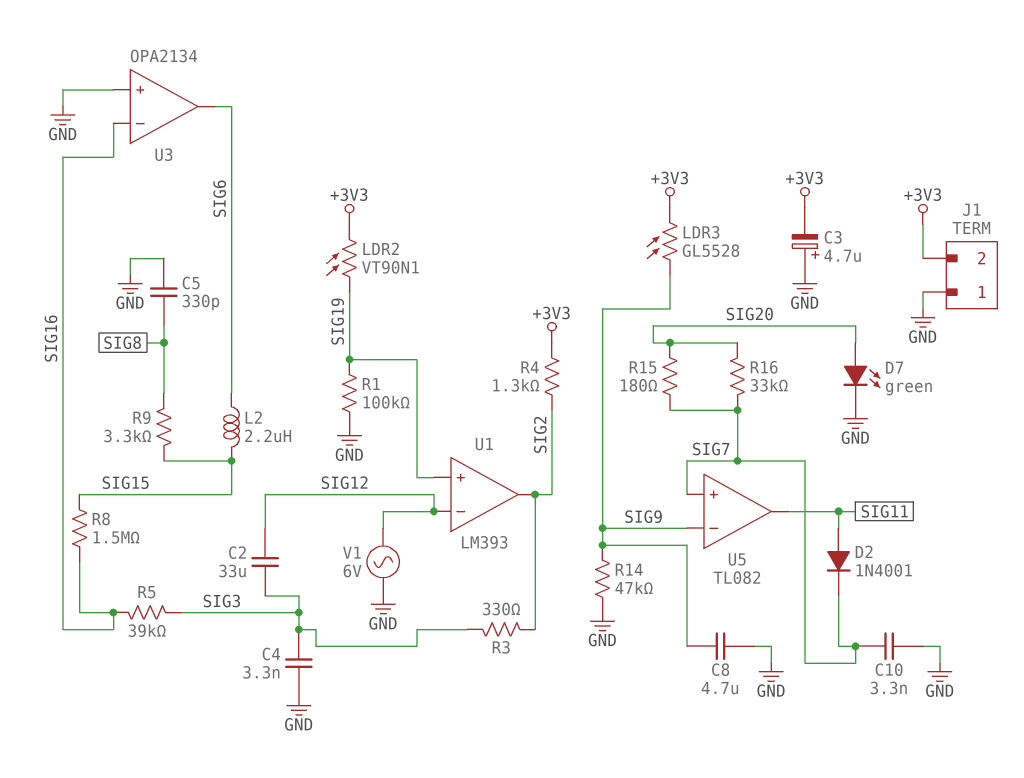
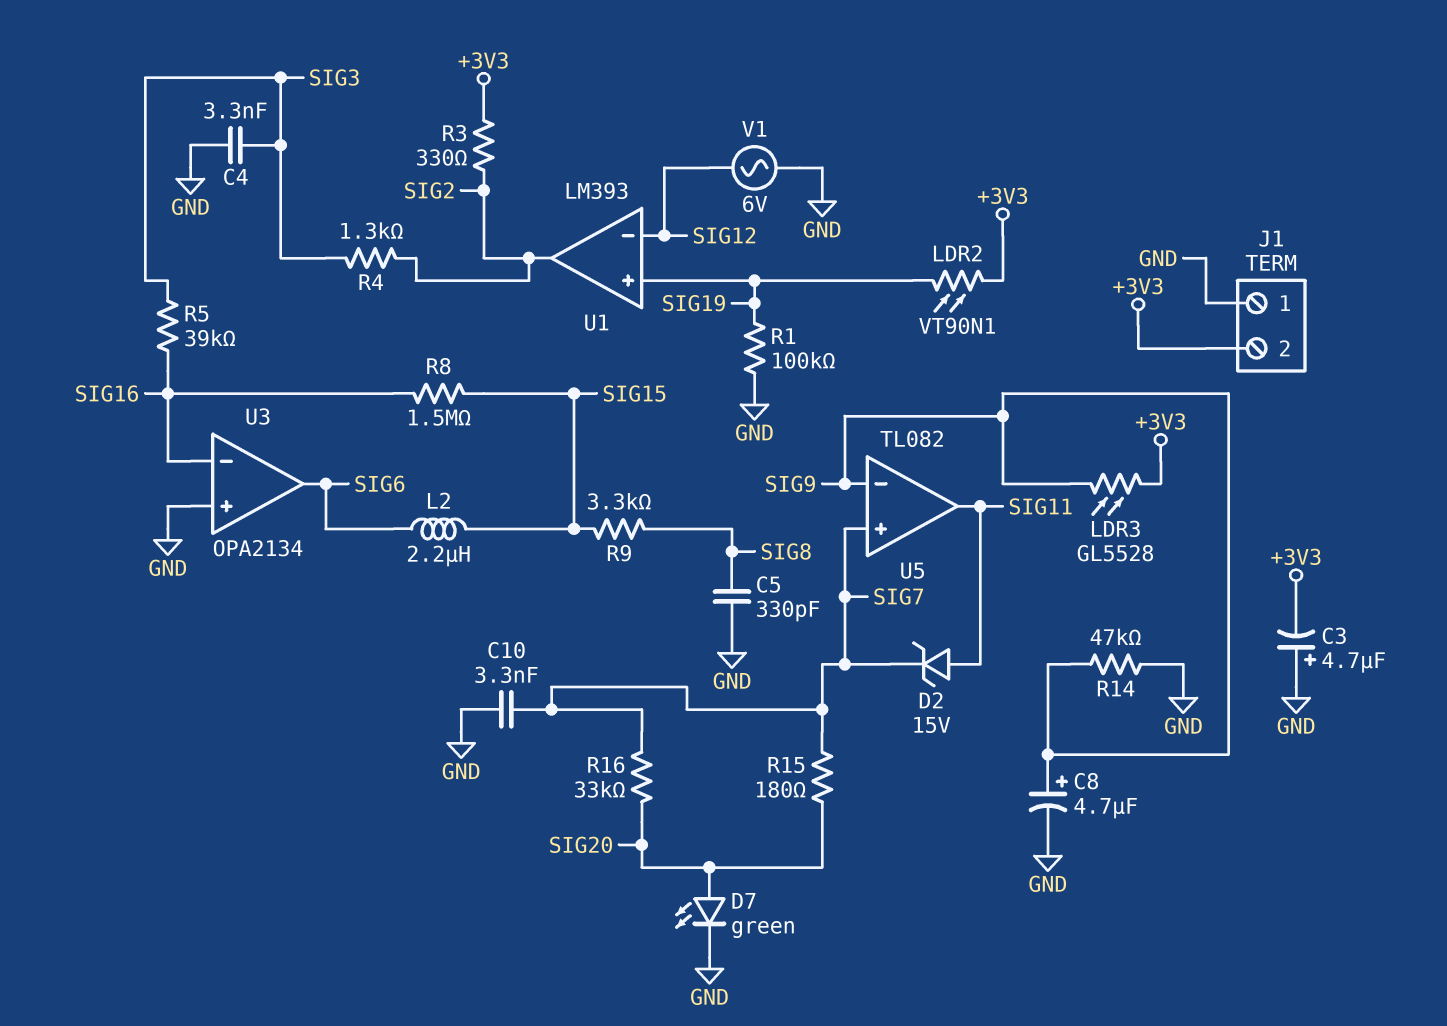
C2: 33uF (SIG3, SIG12) -> none
C8: 4.7uF (GND, SIG9) -> 4.7uF (plus SIG9, minus GND)
D2: diode 1N4001 (A SIG11, K SIG7) -> zener 15V (A SIG11, K SIG7)
R3: 330 (SIG2, SIG3) -> 330 (+3V3, SIG2)
R4: 1.3k (+3V3, SIG2) -> 1.3k (SIG2, SIG3)

